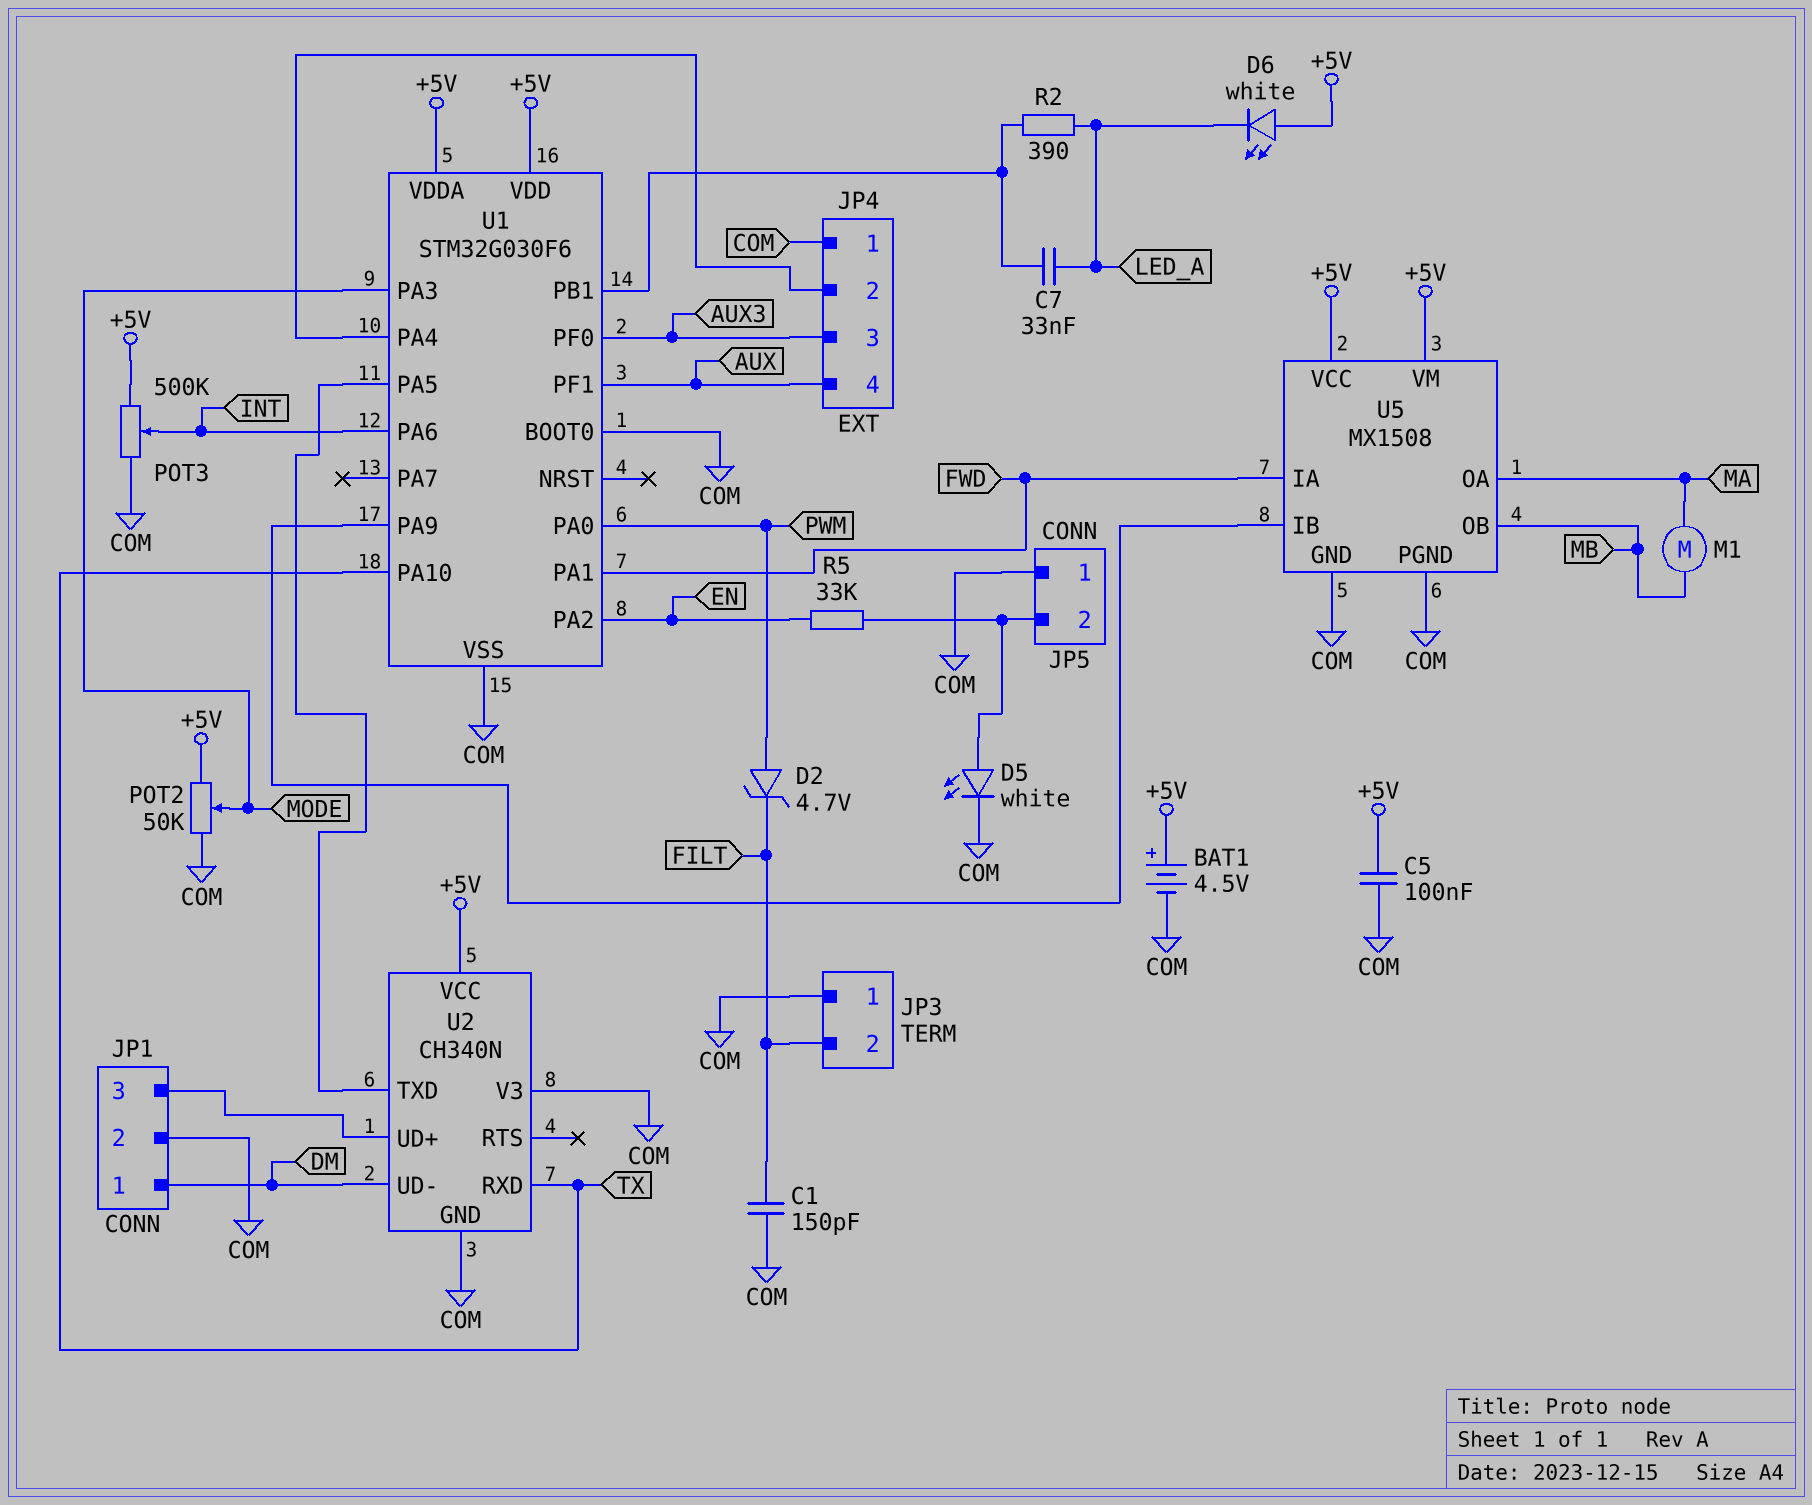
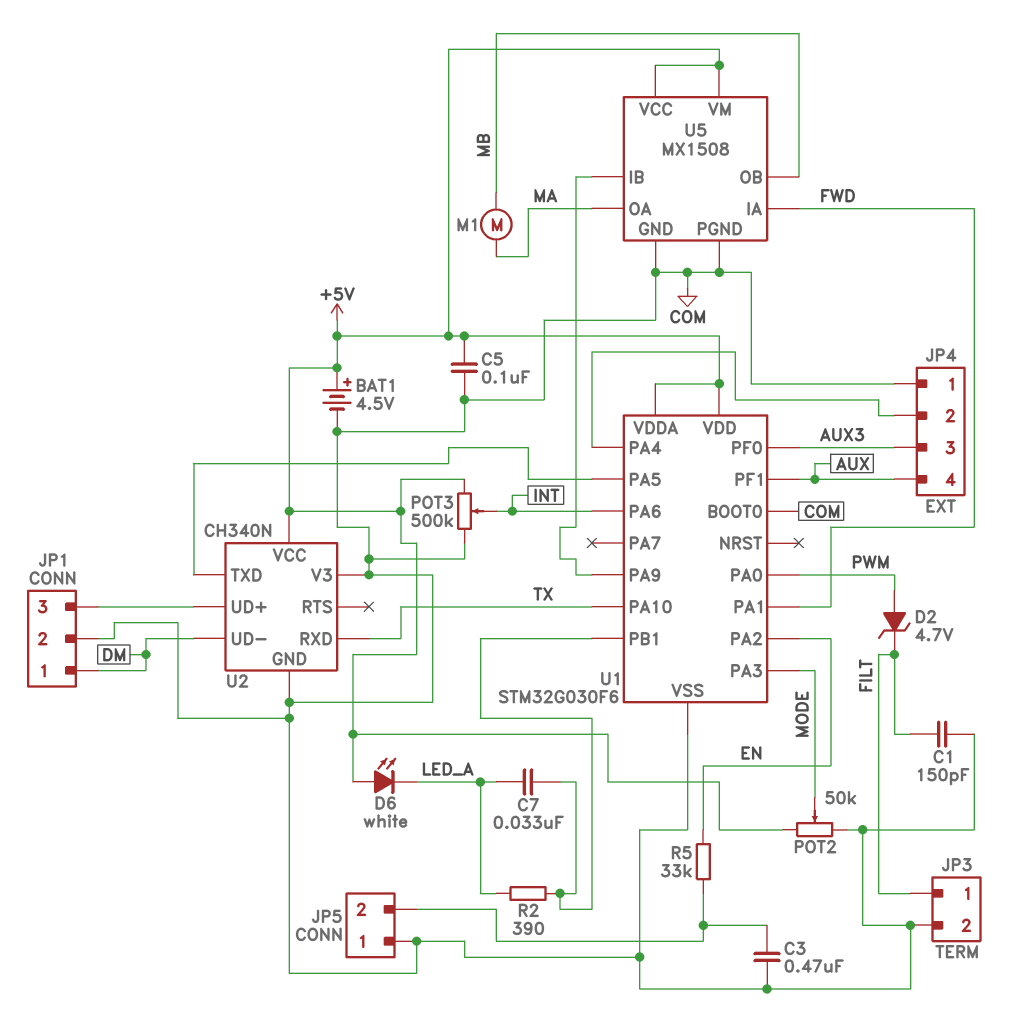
C3: none -> 470nF (COM, JP5/2)
D5: LED white (A JP5/2, K COM) -> none
JP3 pin 1: COM -> FILT
JP3 pin 2: FILT -> COM

